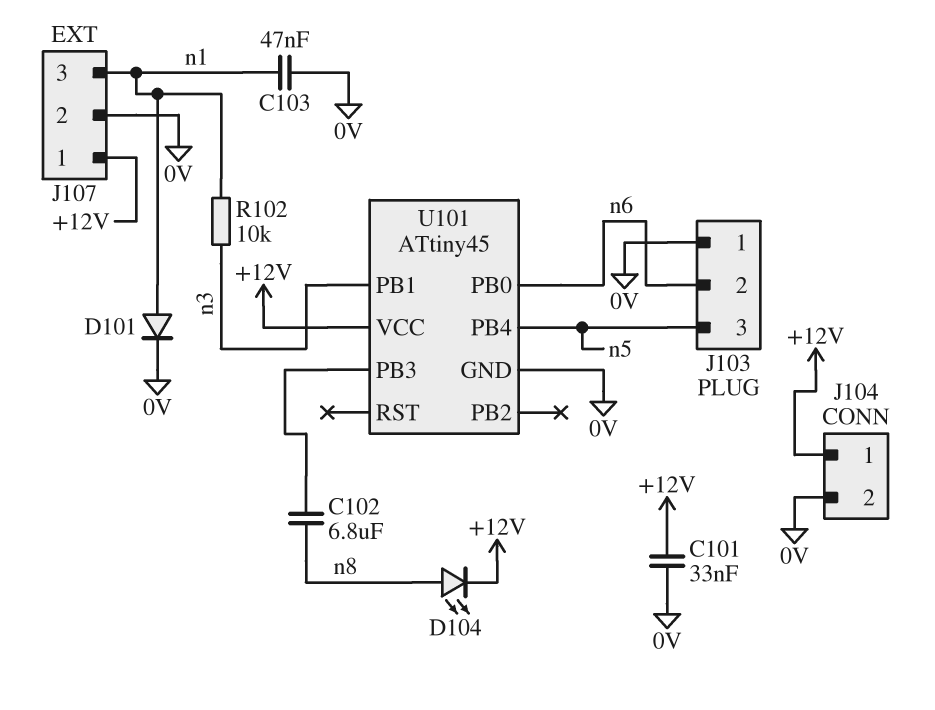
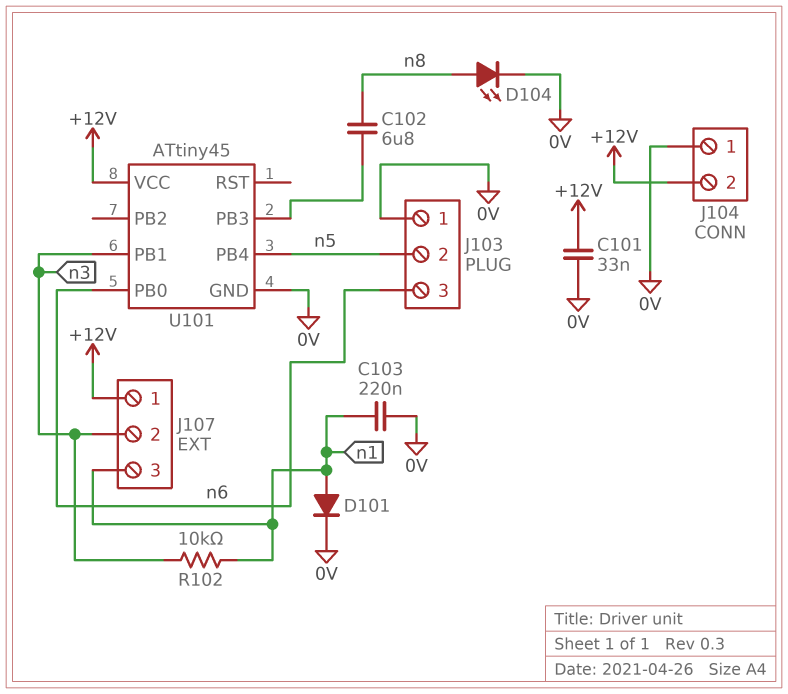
C103: 47nF (0V, n1) -> 220nF (0V, n1)
D104: LED (A n8, K +12V) -> LED (A n8, K 0V)
J103 pin 2: n6 -> n5
J103 pin 3: n5 -> n6
J104 pin 1: +12V -> 0V
J104 pin 2: 0V -> +12V
J107 pin 2: 0V -> n3

